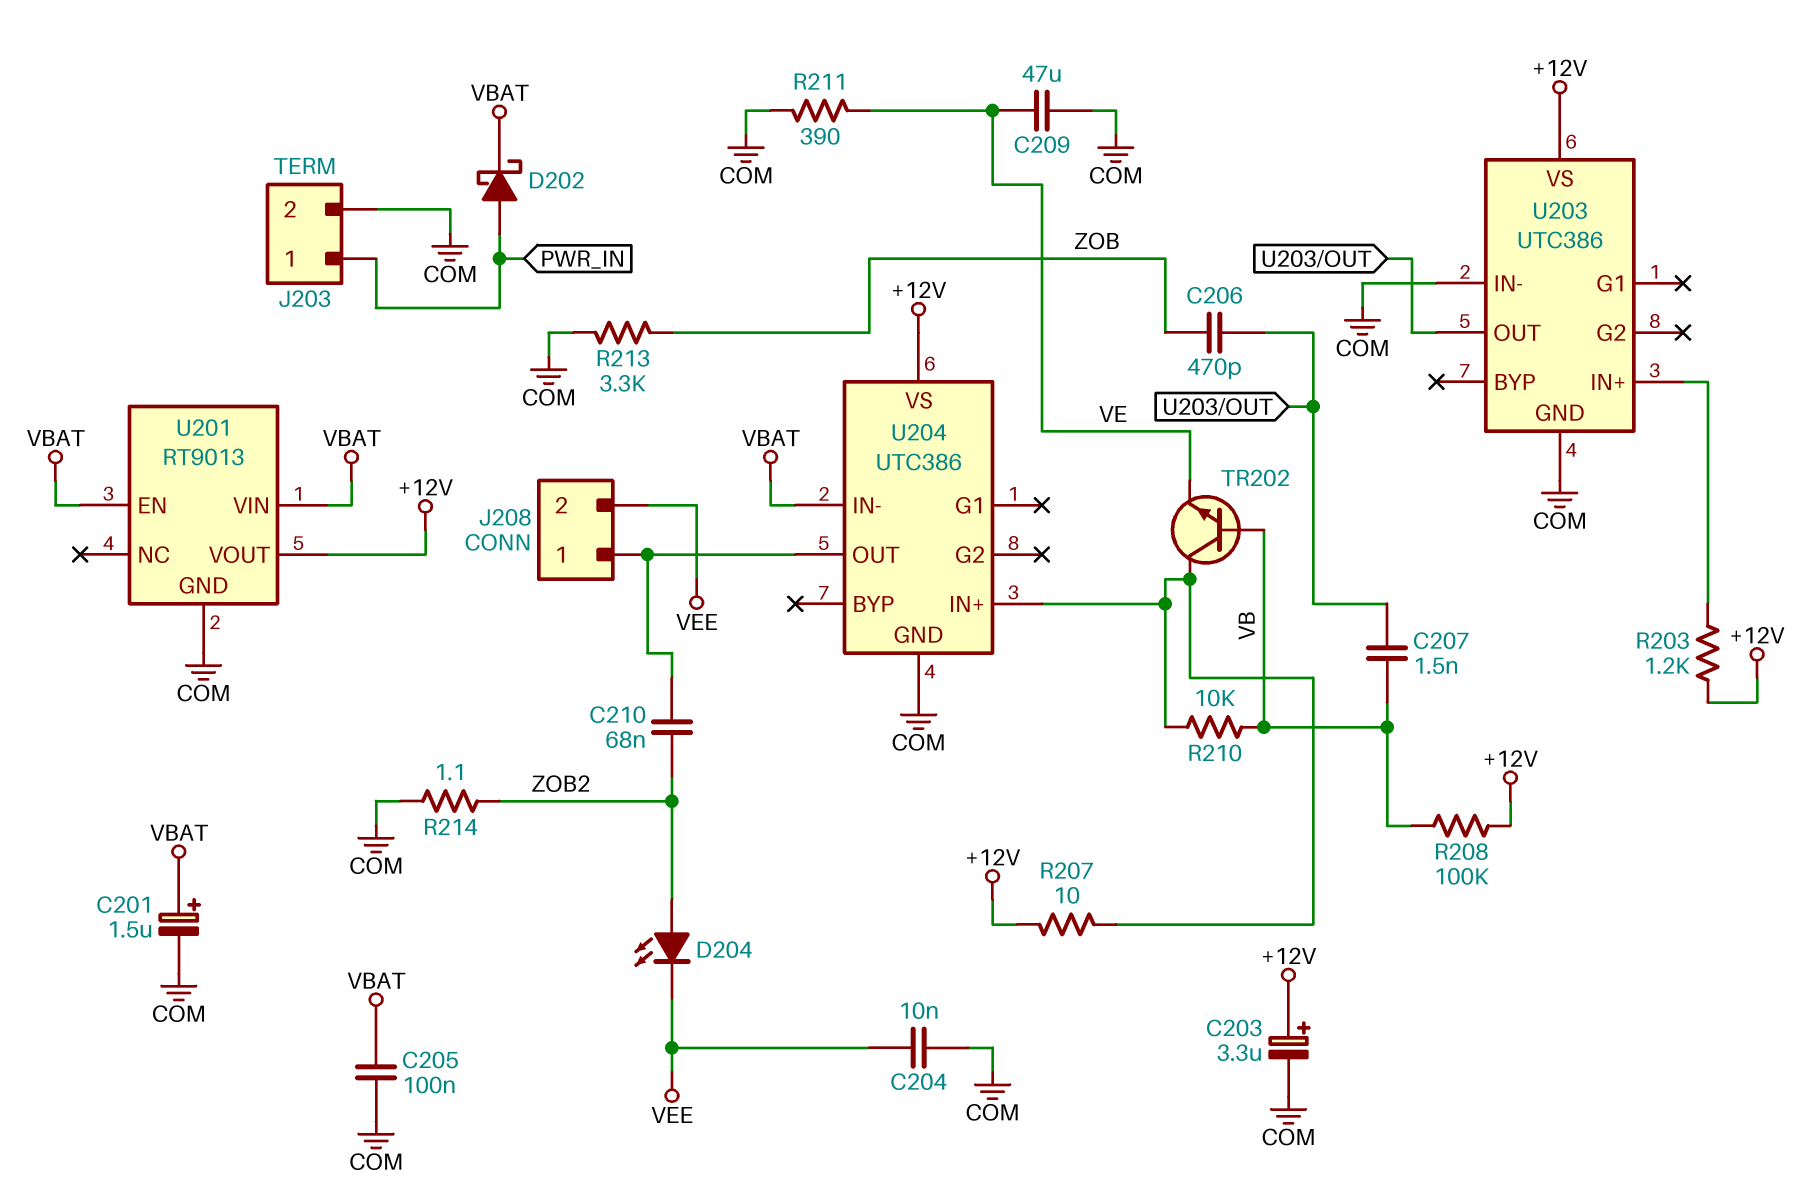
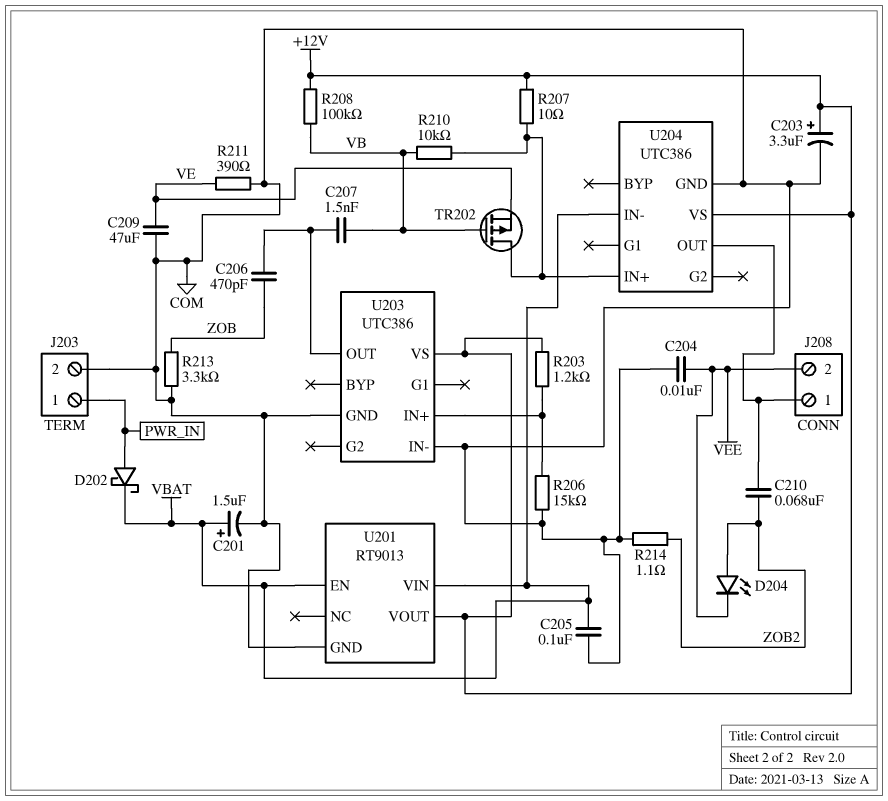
R206: none -> 15k (COM, U203/IN+)
TR202: NPN (B VB, C U204/IN+, E VE) -> PMOS (G VB, D U204/IN+, S VE)

